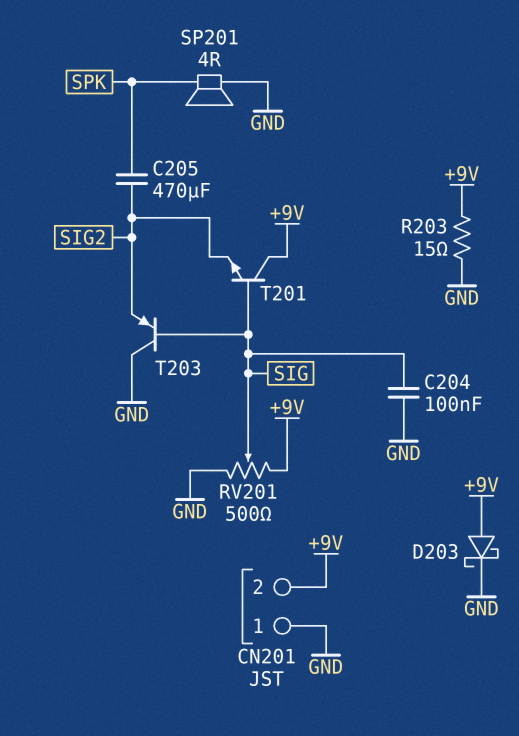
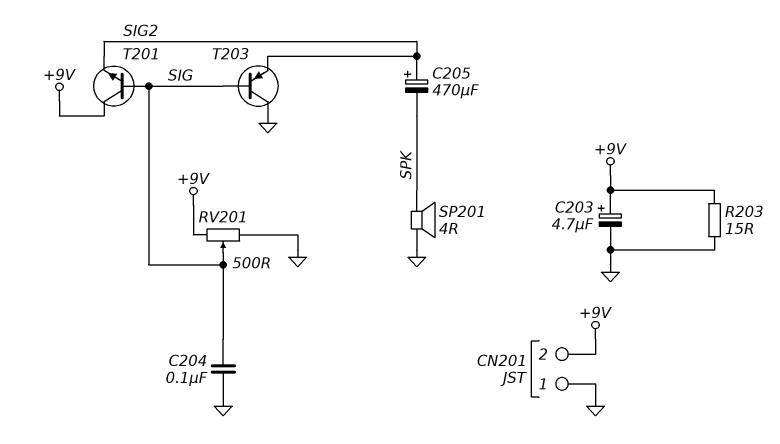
C203: none -> 4.7uF (plus +9V, minus GND)
C205: 470uF (SIG2, SPK) -> 470uF (plus SIG2, minus SPK)
D203: schottky (A +9V, K GND) -> none

